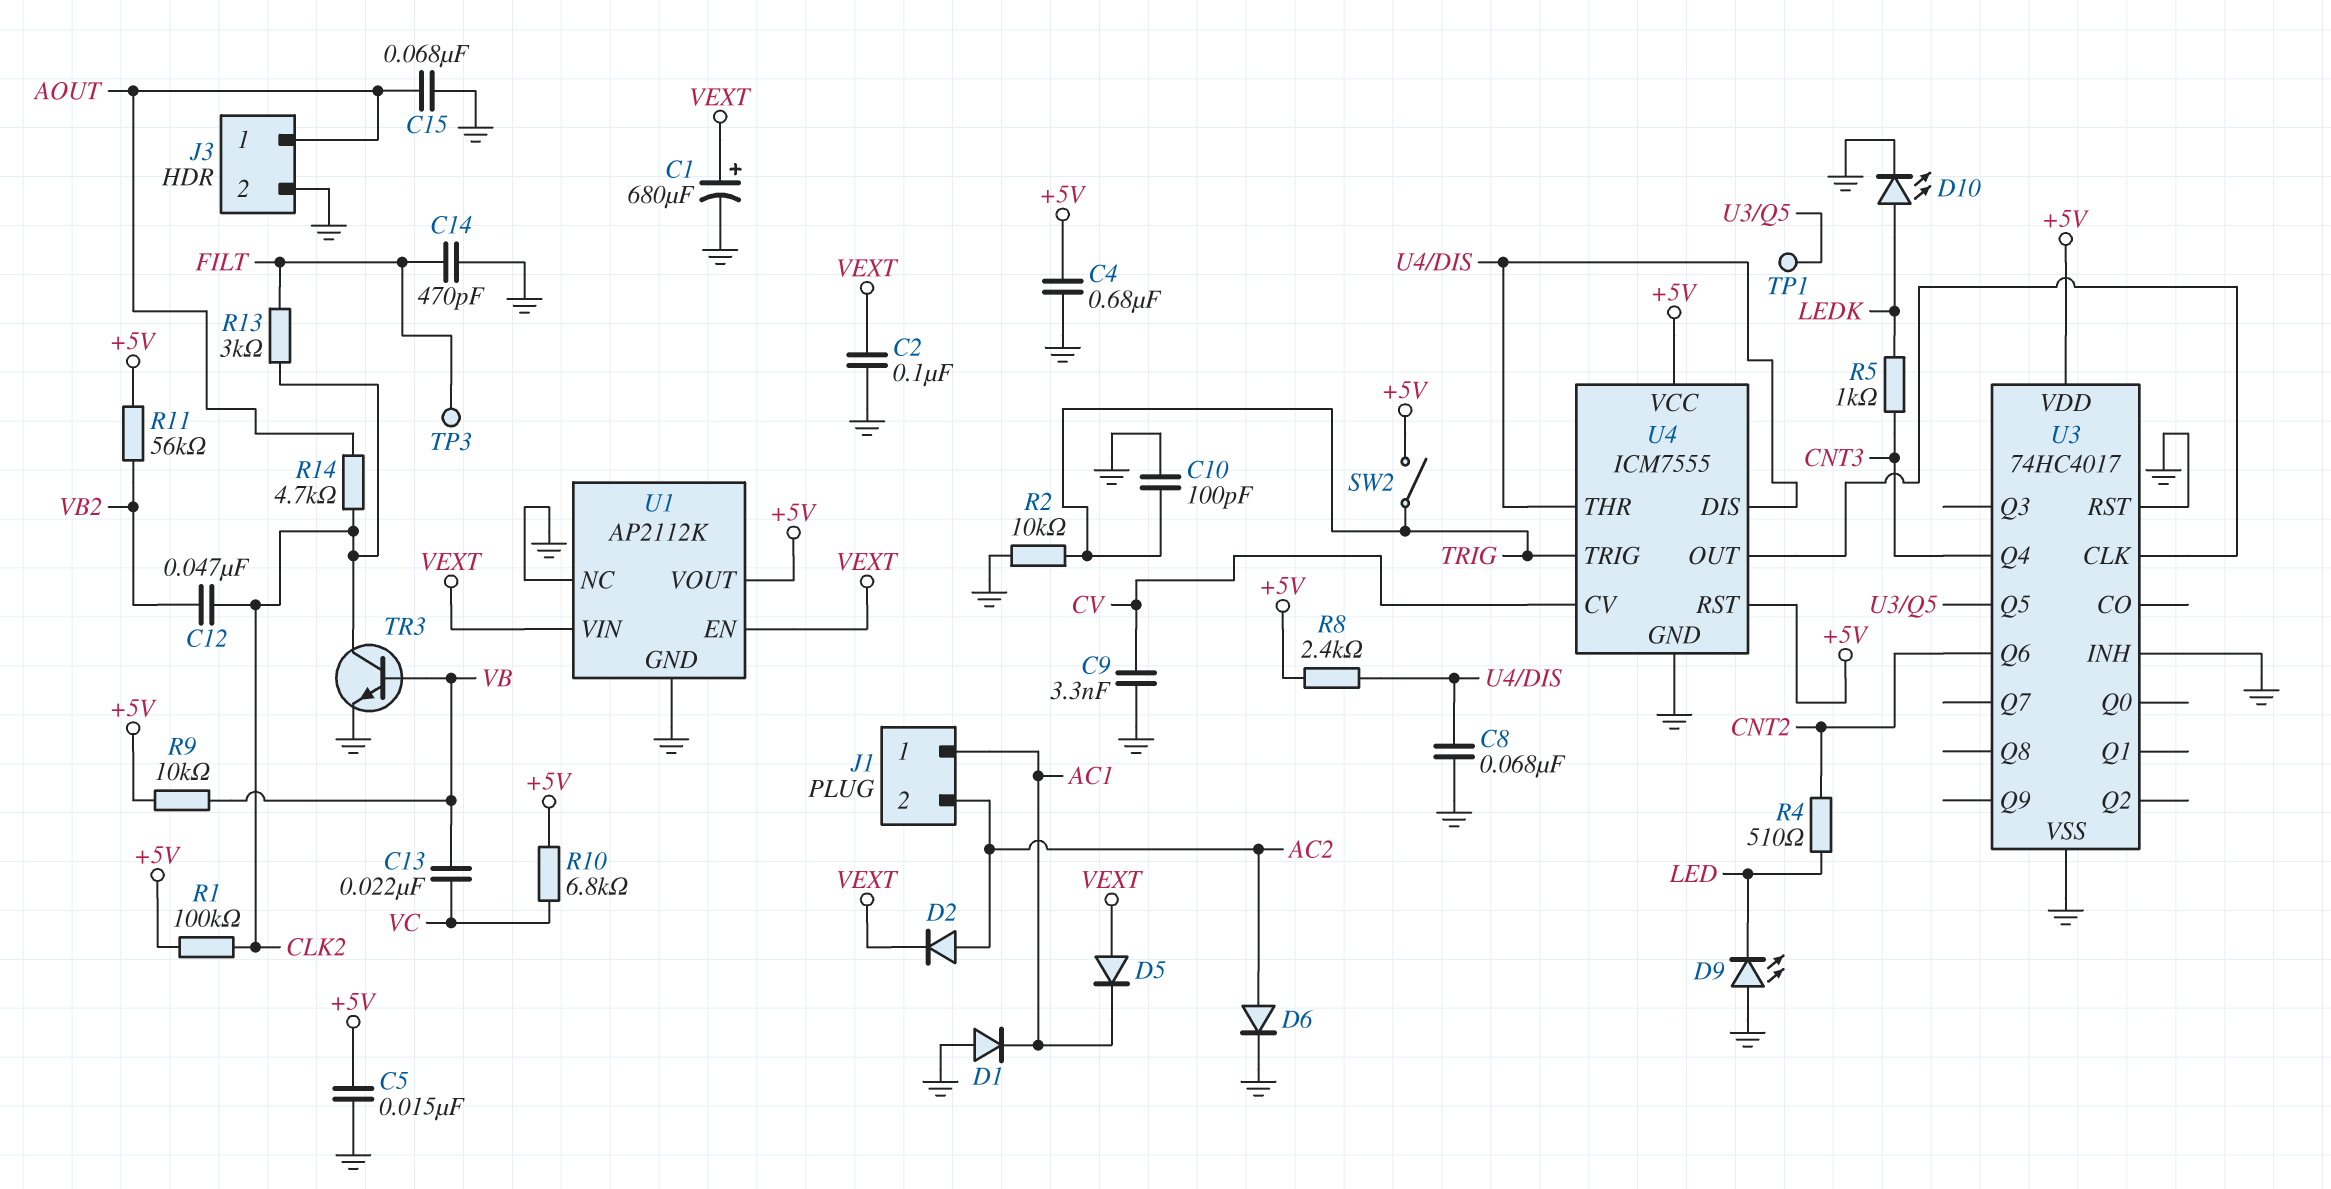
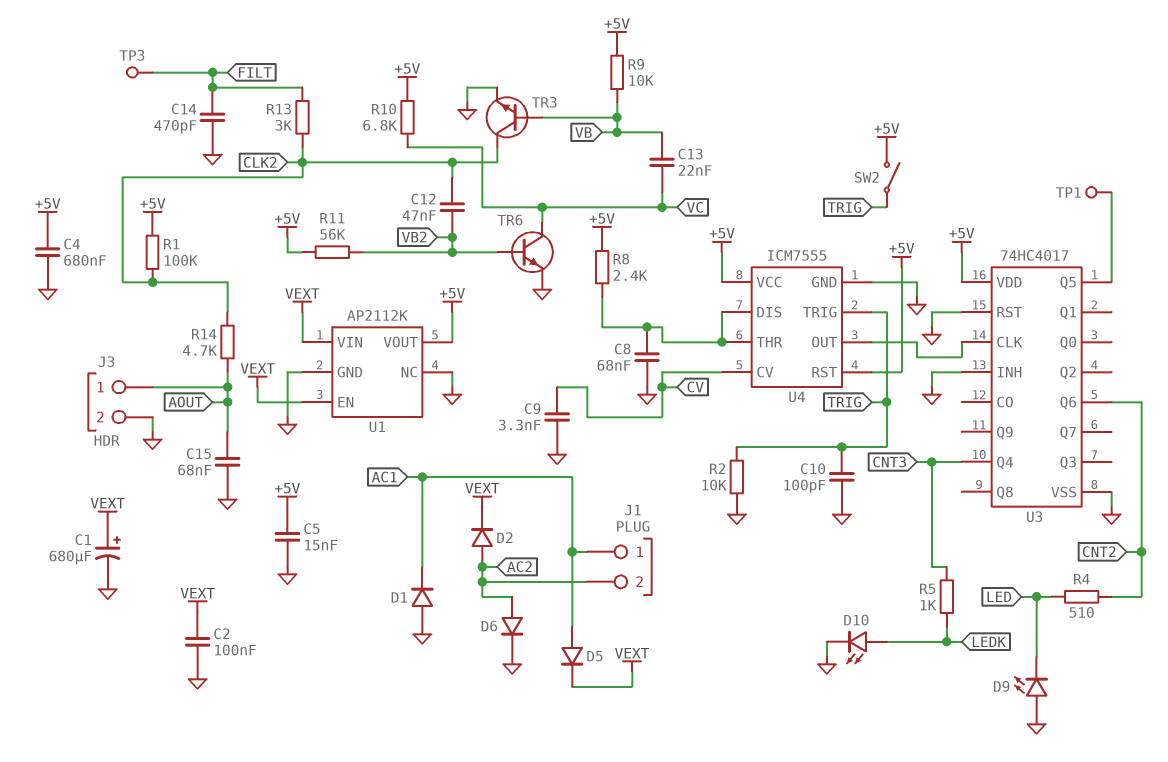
D5: diode (A VEXT, K AC1) -> diode (A AC1, K VEXT)
TR6: none -> NPN (B VB2, C VC, E GND)

